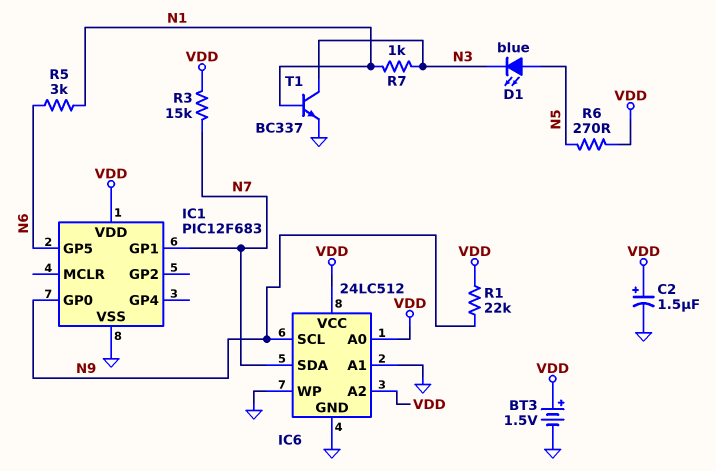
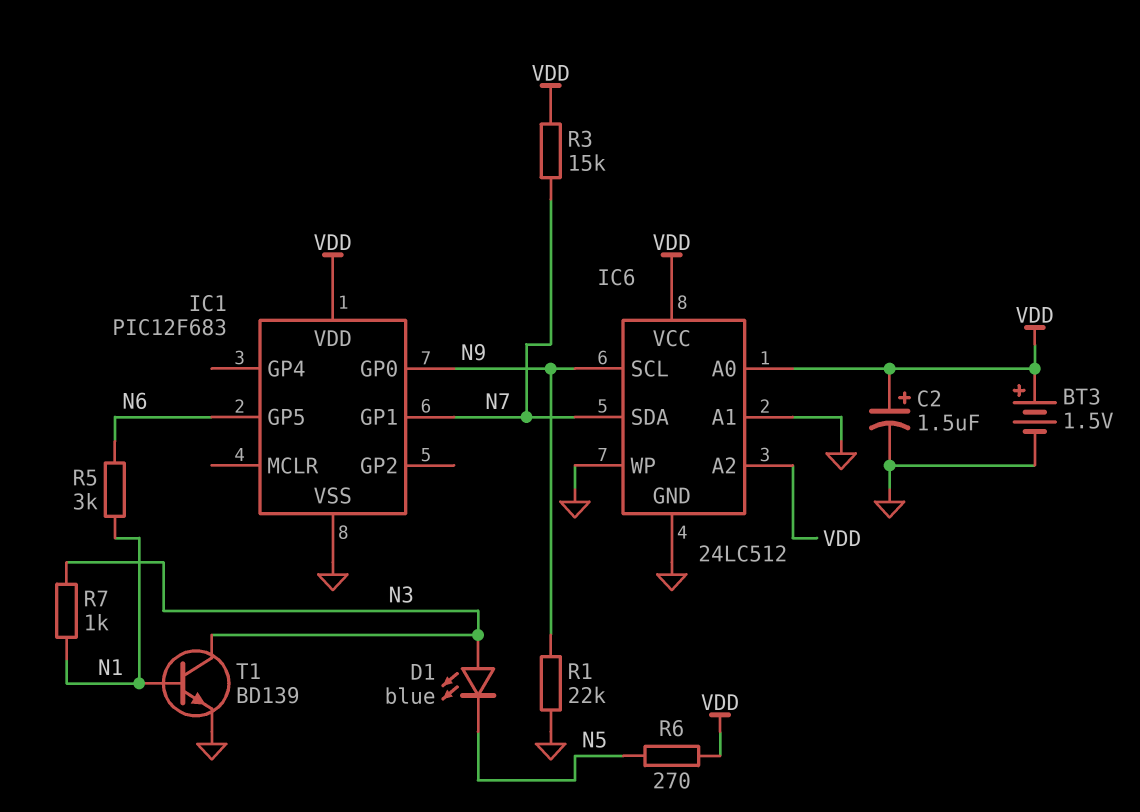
D1: LED blue (A N5, K N3) -> LED blue (A N3, K N5)
R1: 22k (N9, VDD) -> 22k (GND, N9)
T1: NPN BC337 (B N1, C N3, E GND) -> NPN BD139 (B N1, C N3, E GND)

